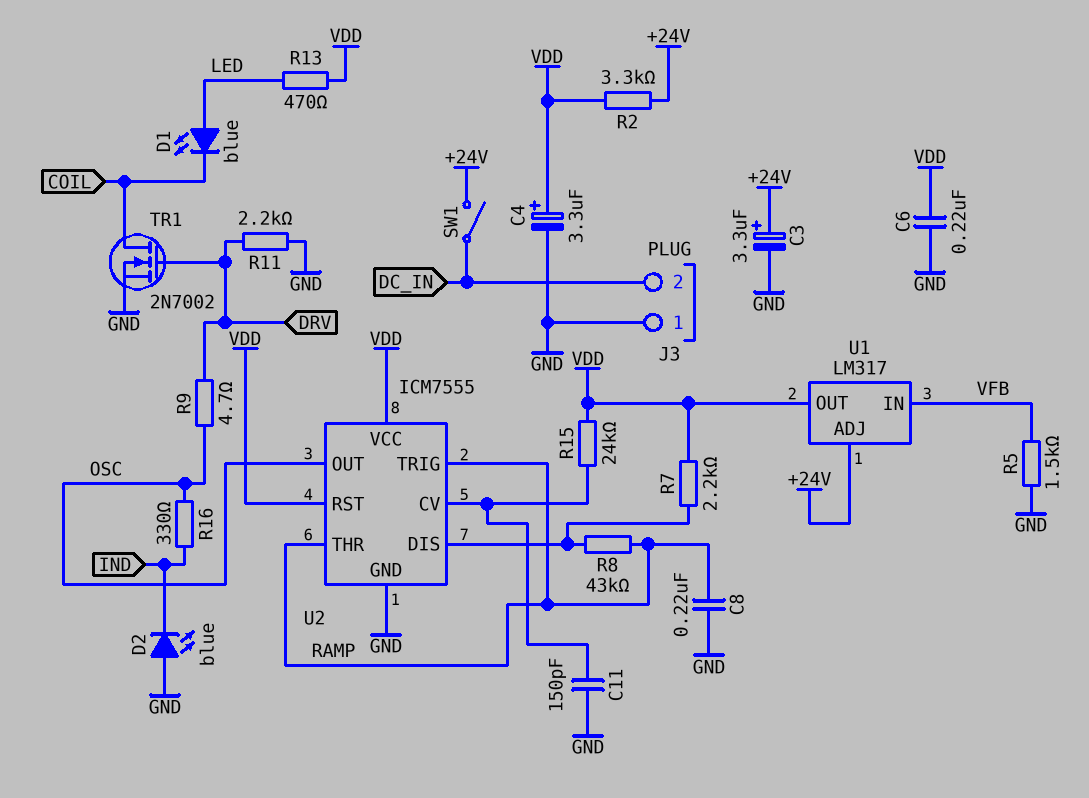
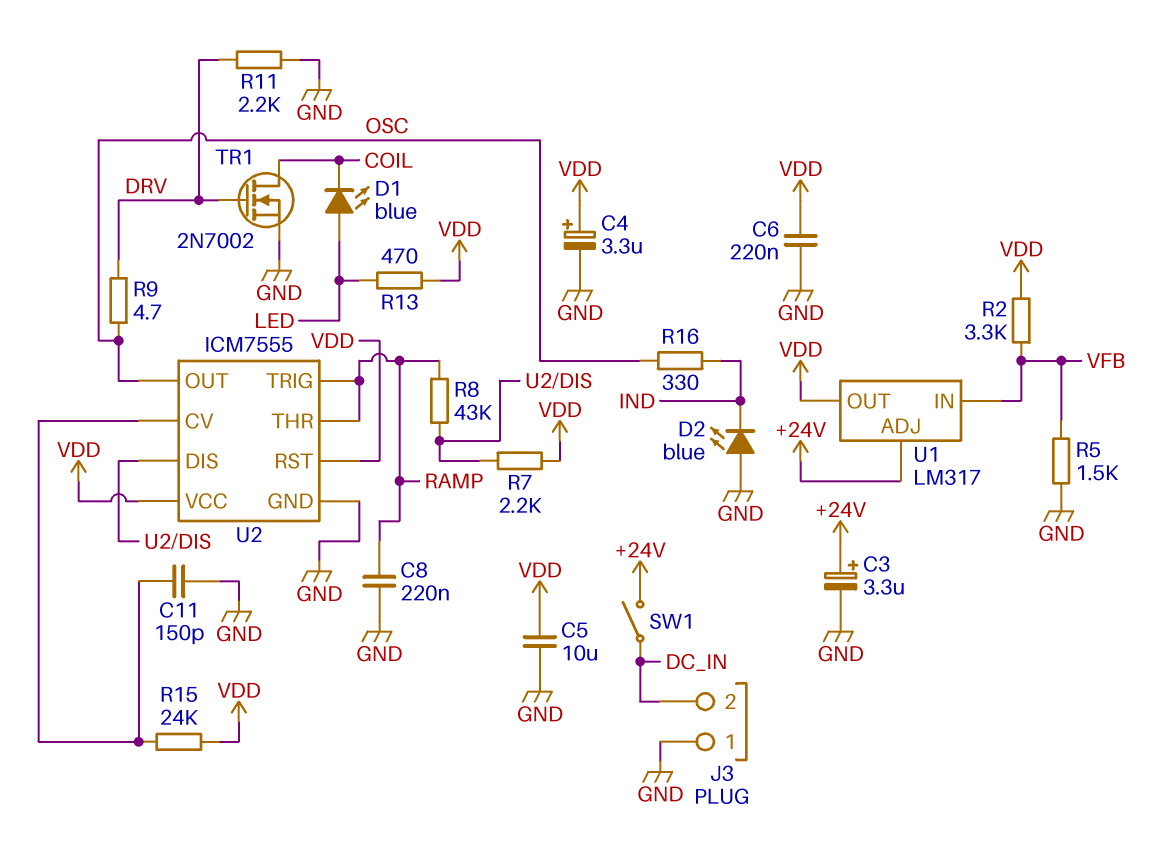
C5: none -> 10uF (GND, VDD)
R2: 3.3k (+24V, VDD) -> 3.3k (VDD, VFB)

